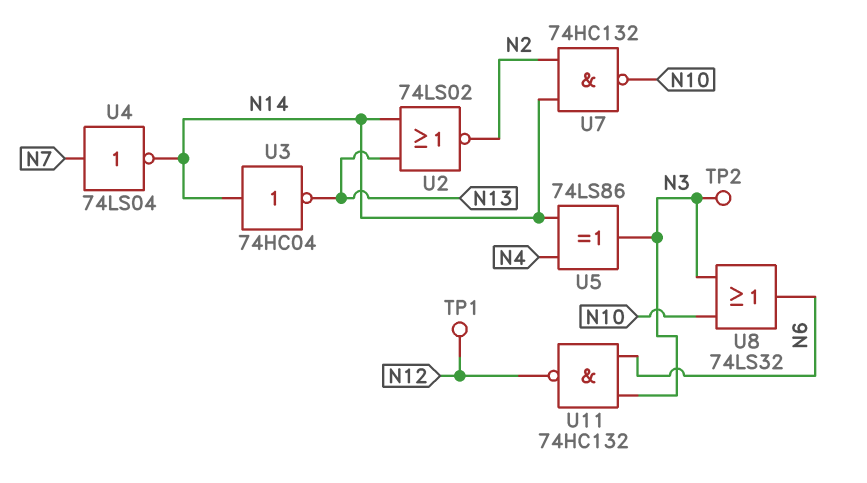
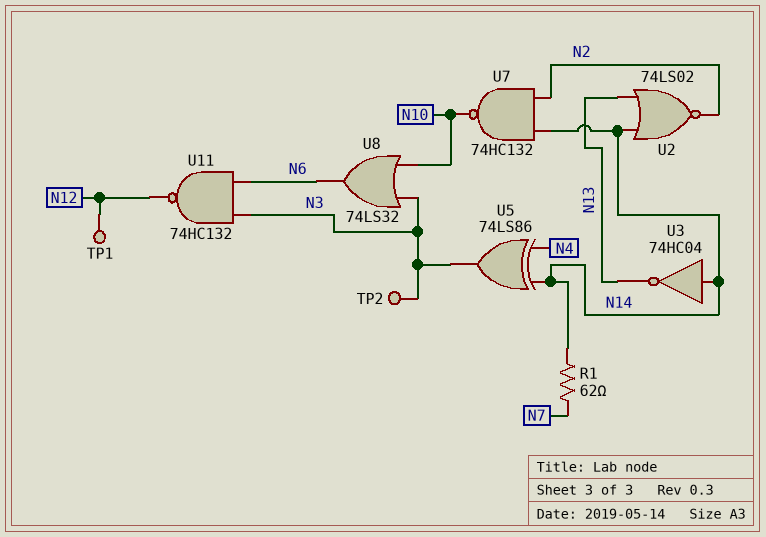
R1: none -> 62 (N7, N14)
U4: NOT 74LS04 (in N7, out N14) -> none

